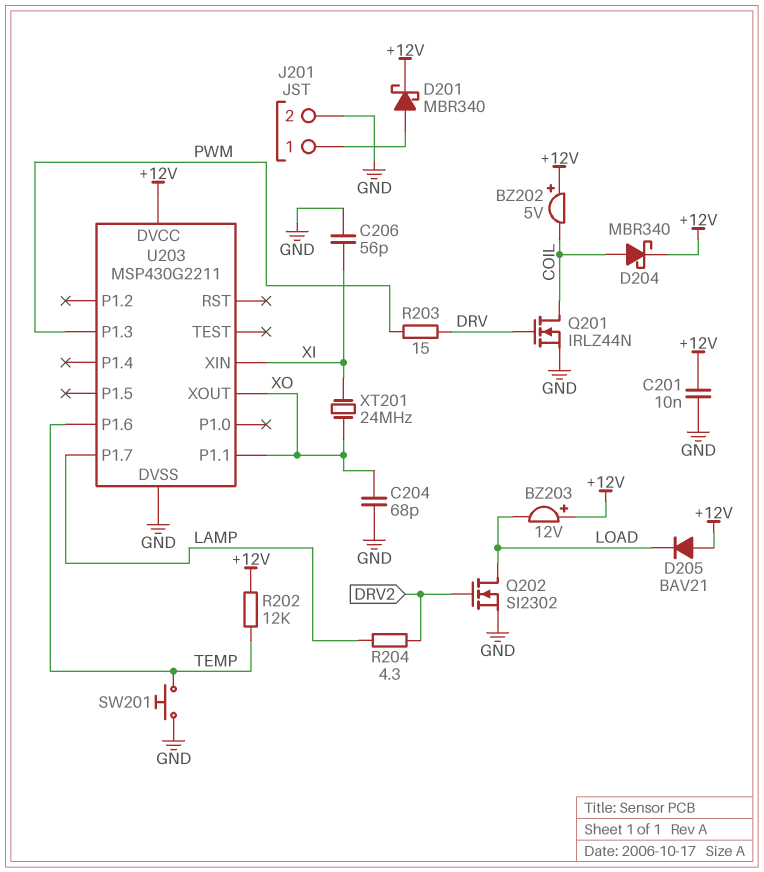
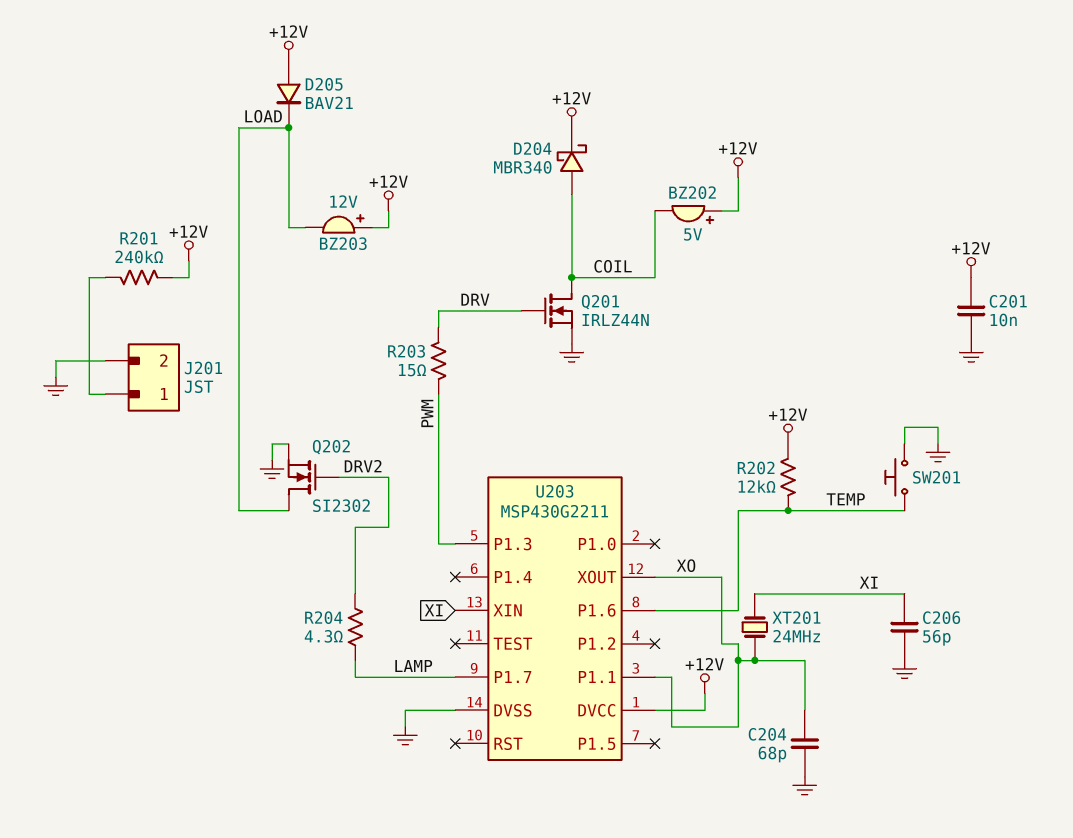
D201: schottky MBR340 (A J201/1, K +12V) -> none
R201: none -> 240k (+12V, J201/1)

